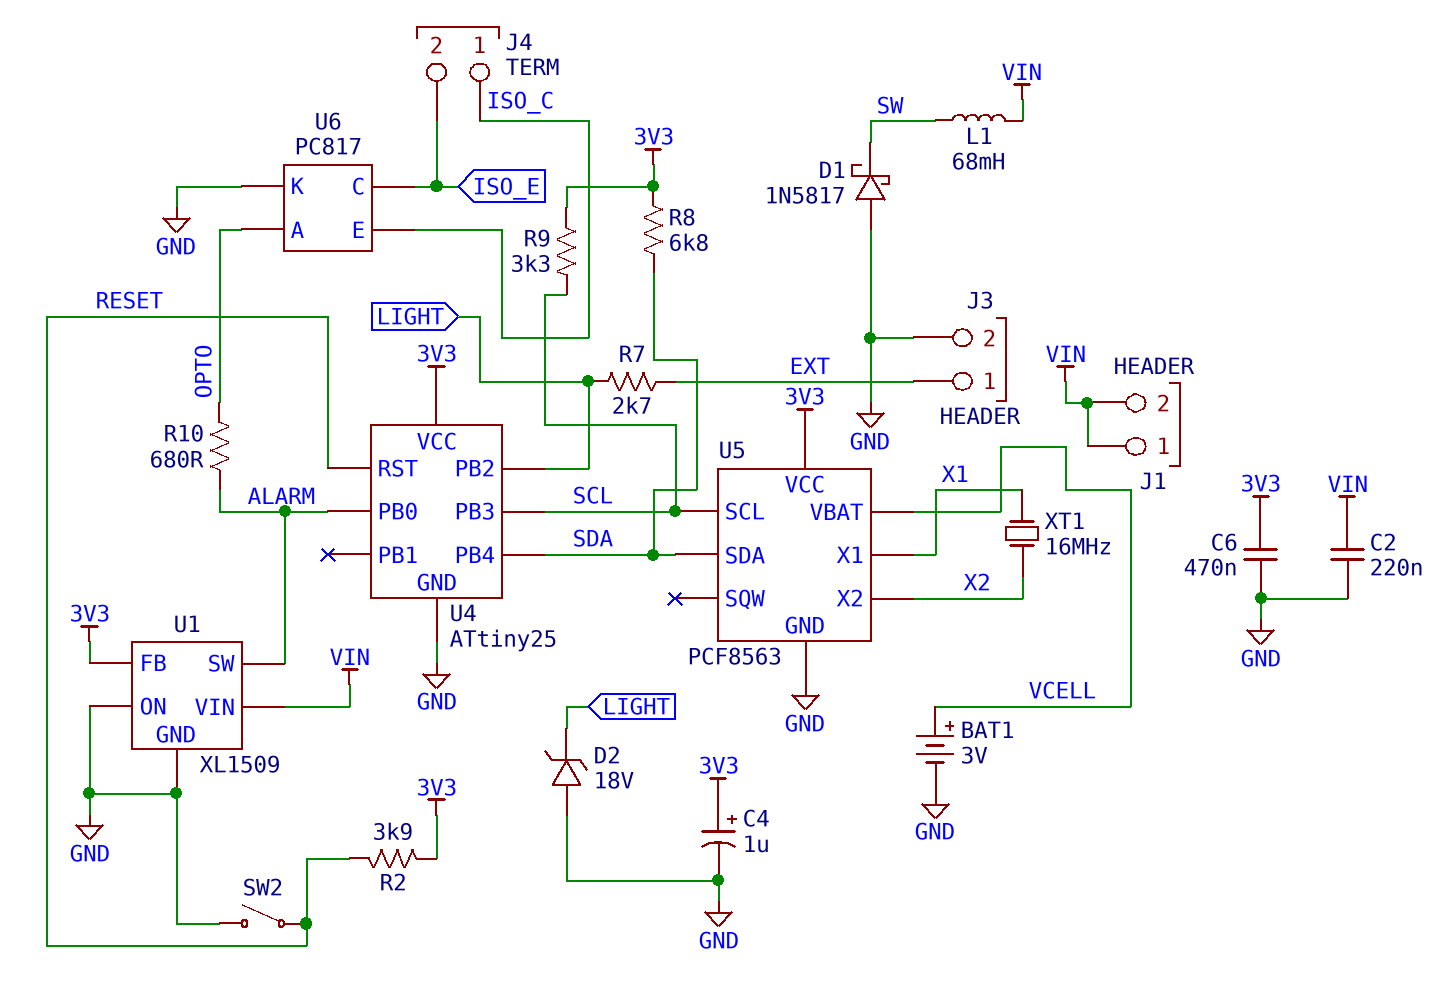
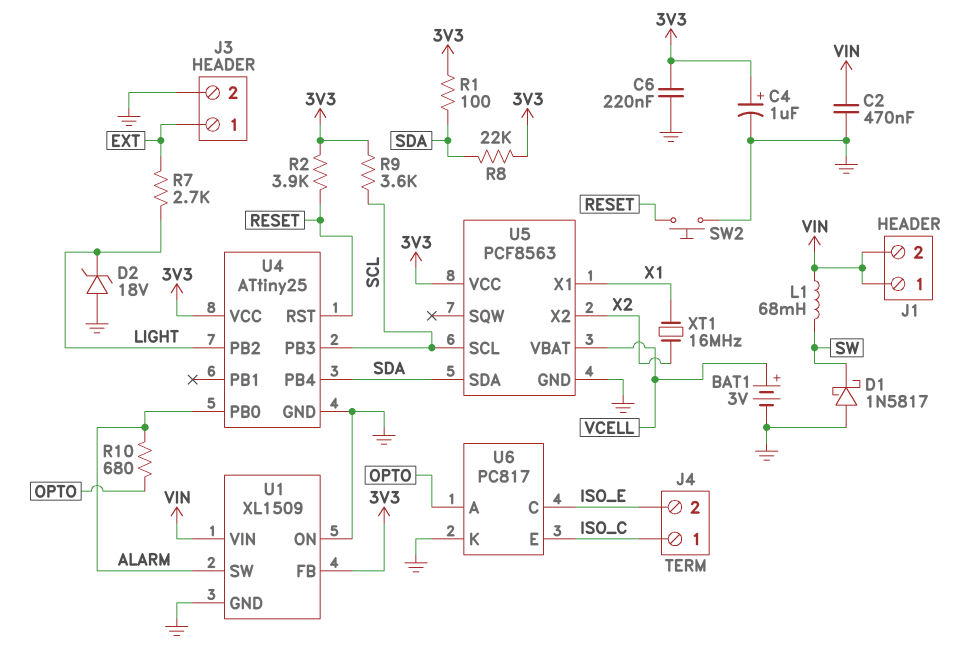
C2: 220nF (GND, VIN) -> 470nF (GND, VIN)
C6: 470nF (3V3, GND) -> 220nF (3V3, GND)
R1: none -> 100 (3V3, SDA)
R8: 6.8k (3V3, SDA) -> 22k (3V3, SDA)
R9: 3.3k (3V3, SCL) -> 3.6k (3V3, SCL)
SW2: switch (GND, RESET) -> button (GND, RESET)

